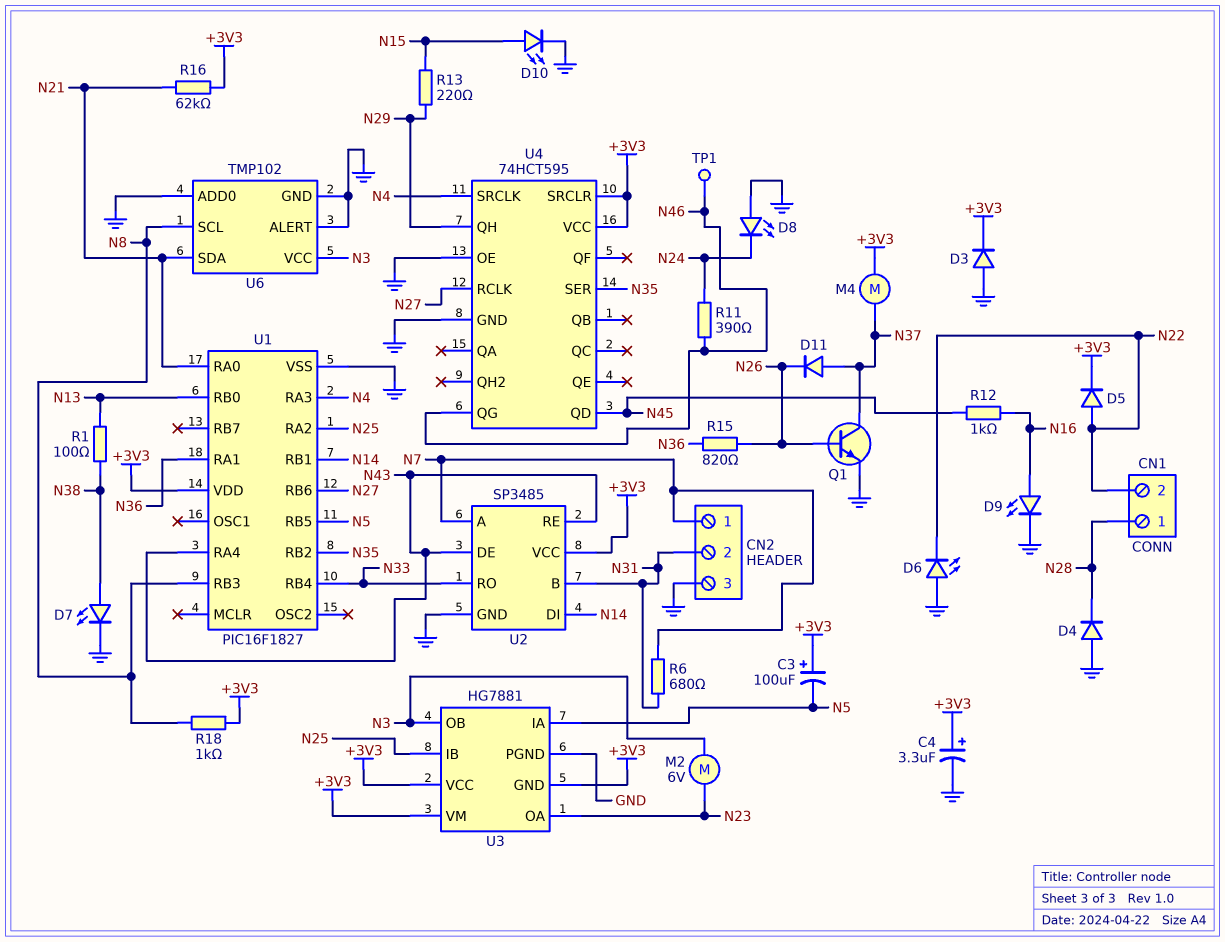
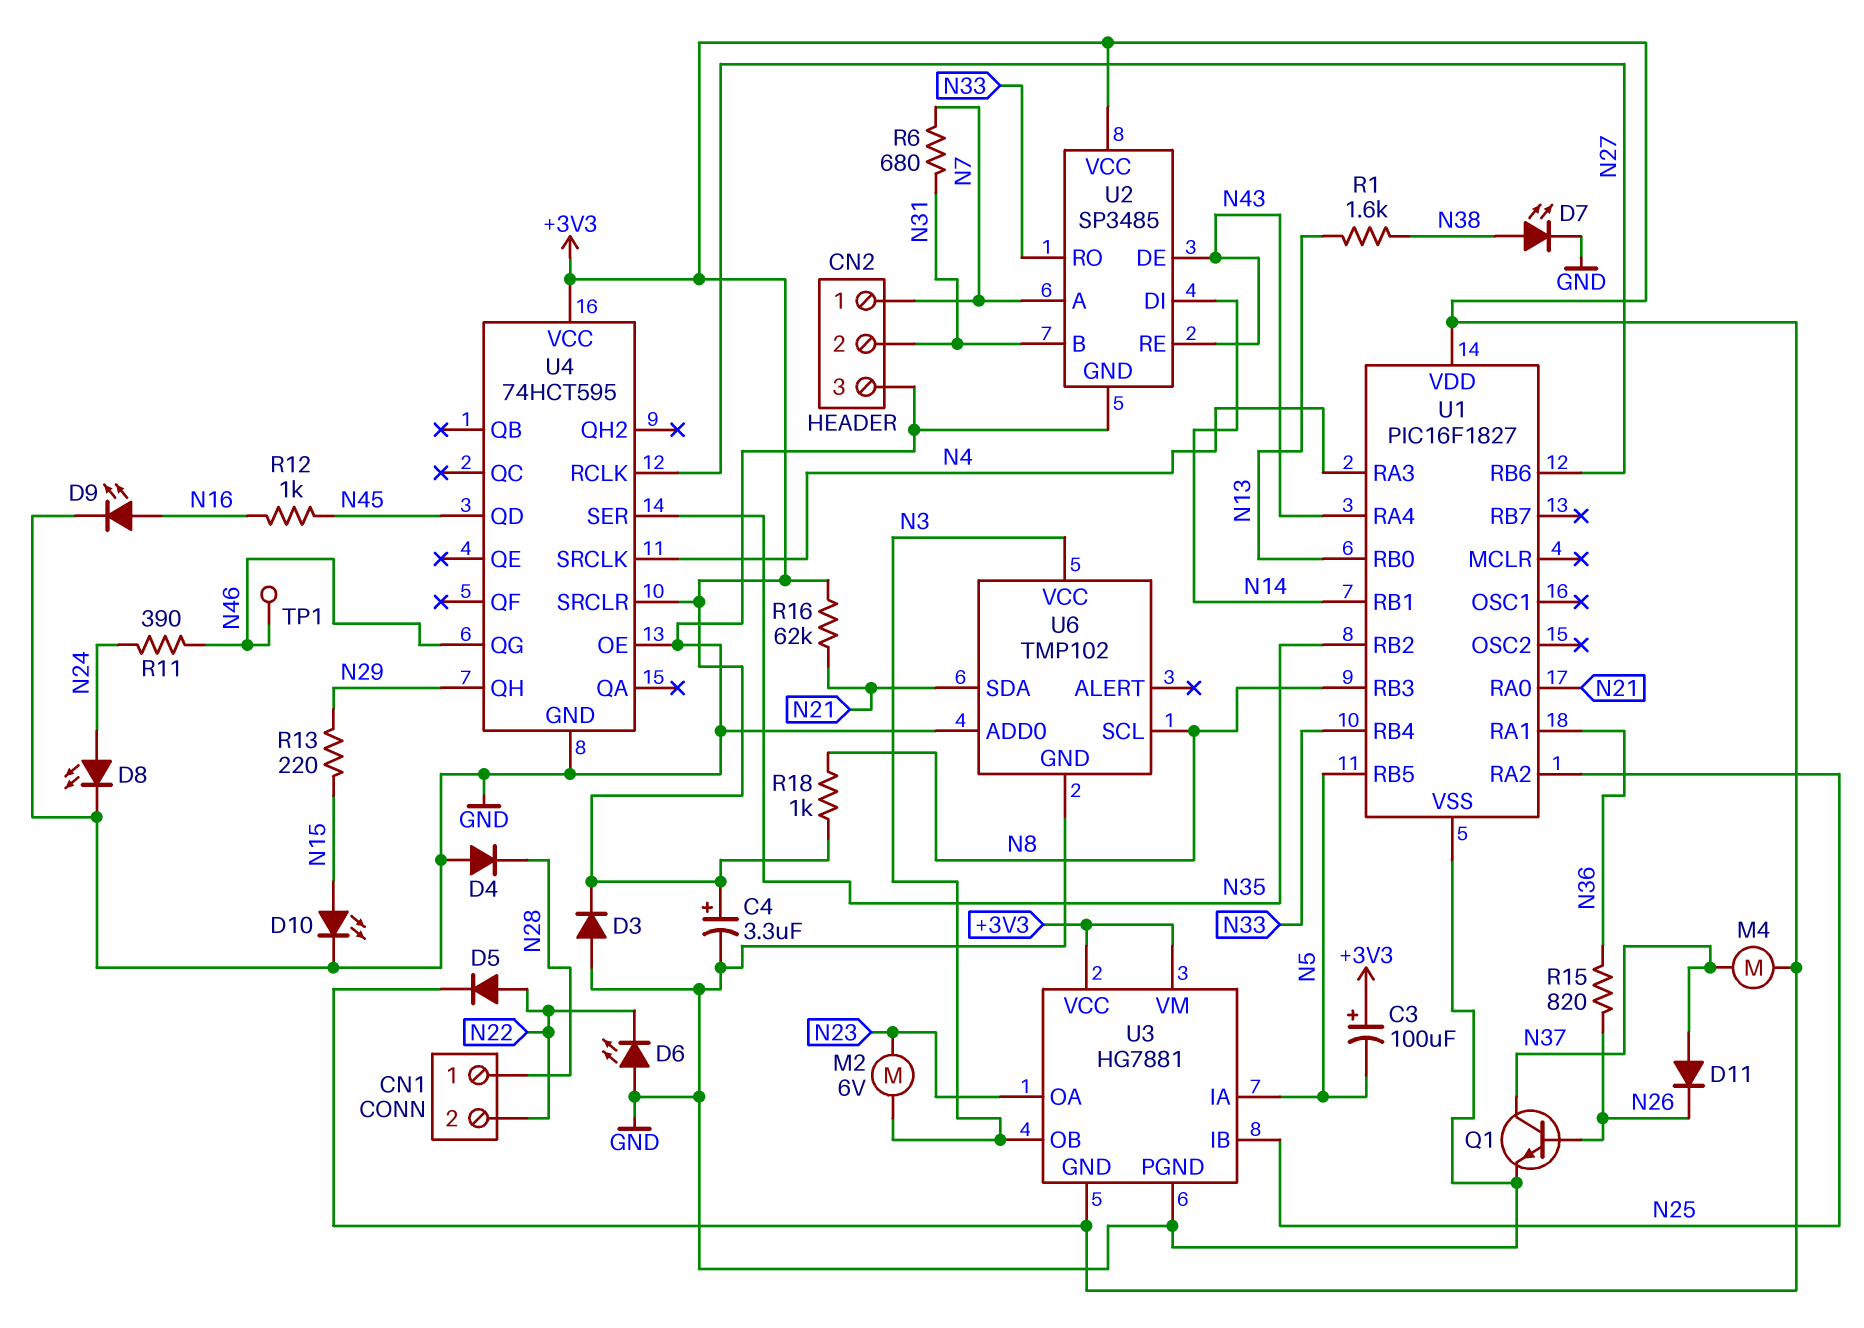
D8: LED (A GND, K N24) -> LED (A N24, K GND)
R1: 100 (N13, N38) -> 1.6k (N13, N38)
U6 pin ALERT: GND -> none

